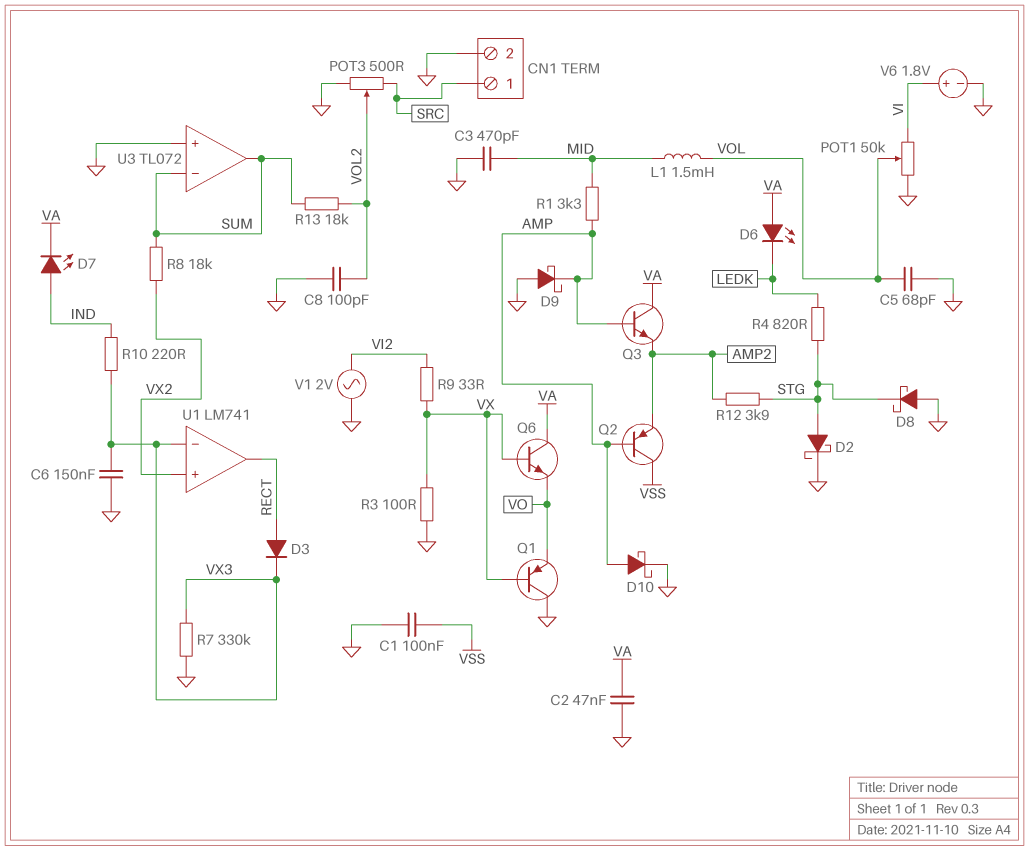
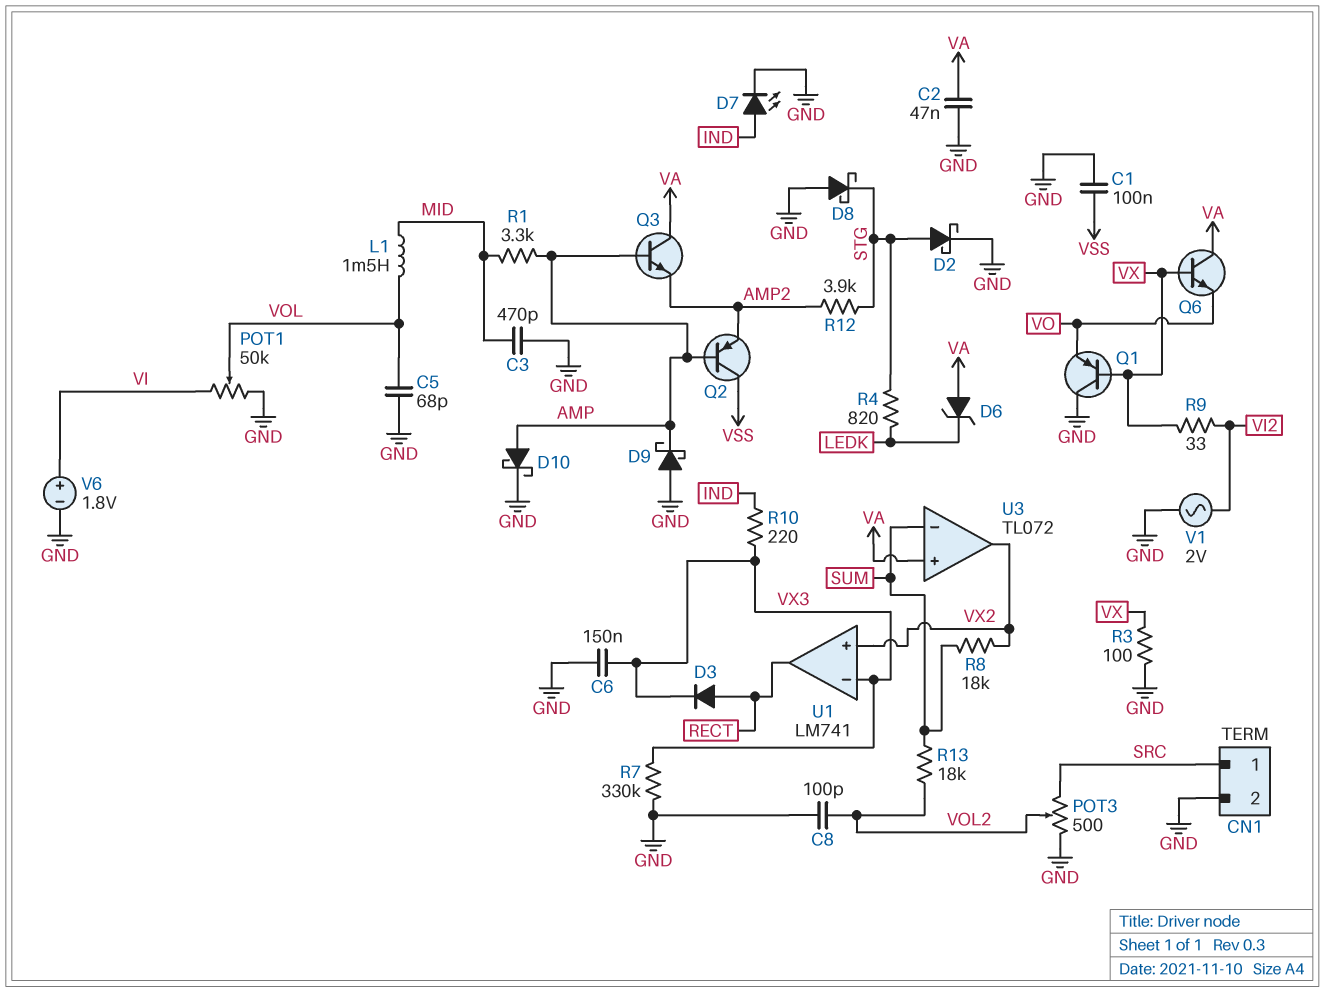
D6: LED (A VA, K LEDK) -> zener (A VA, K LEDK)
D7: LED (A IND, K VA) -> LED (A IND, K GND)
U3 pin in+: GND -> VA
U3 pin out: SUM -> VX2

